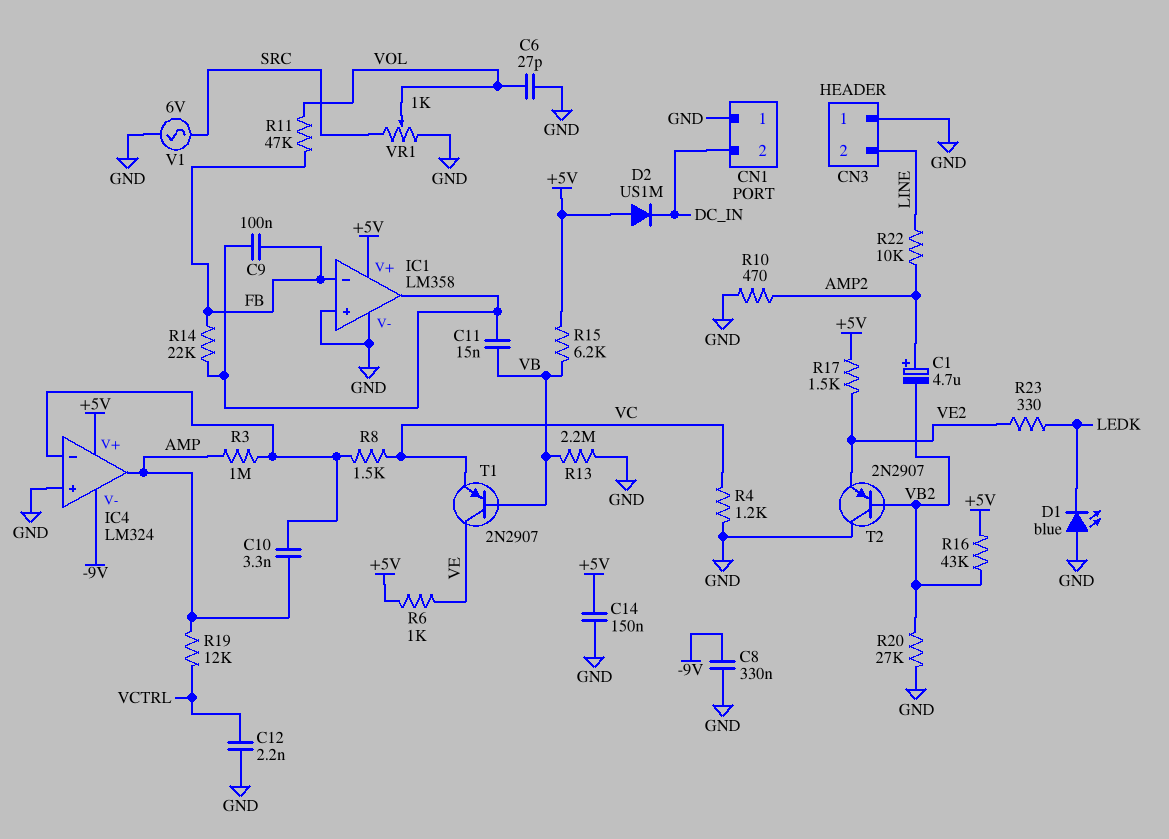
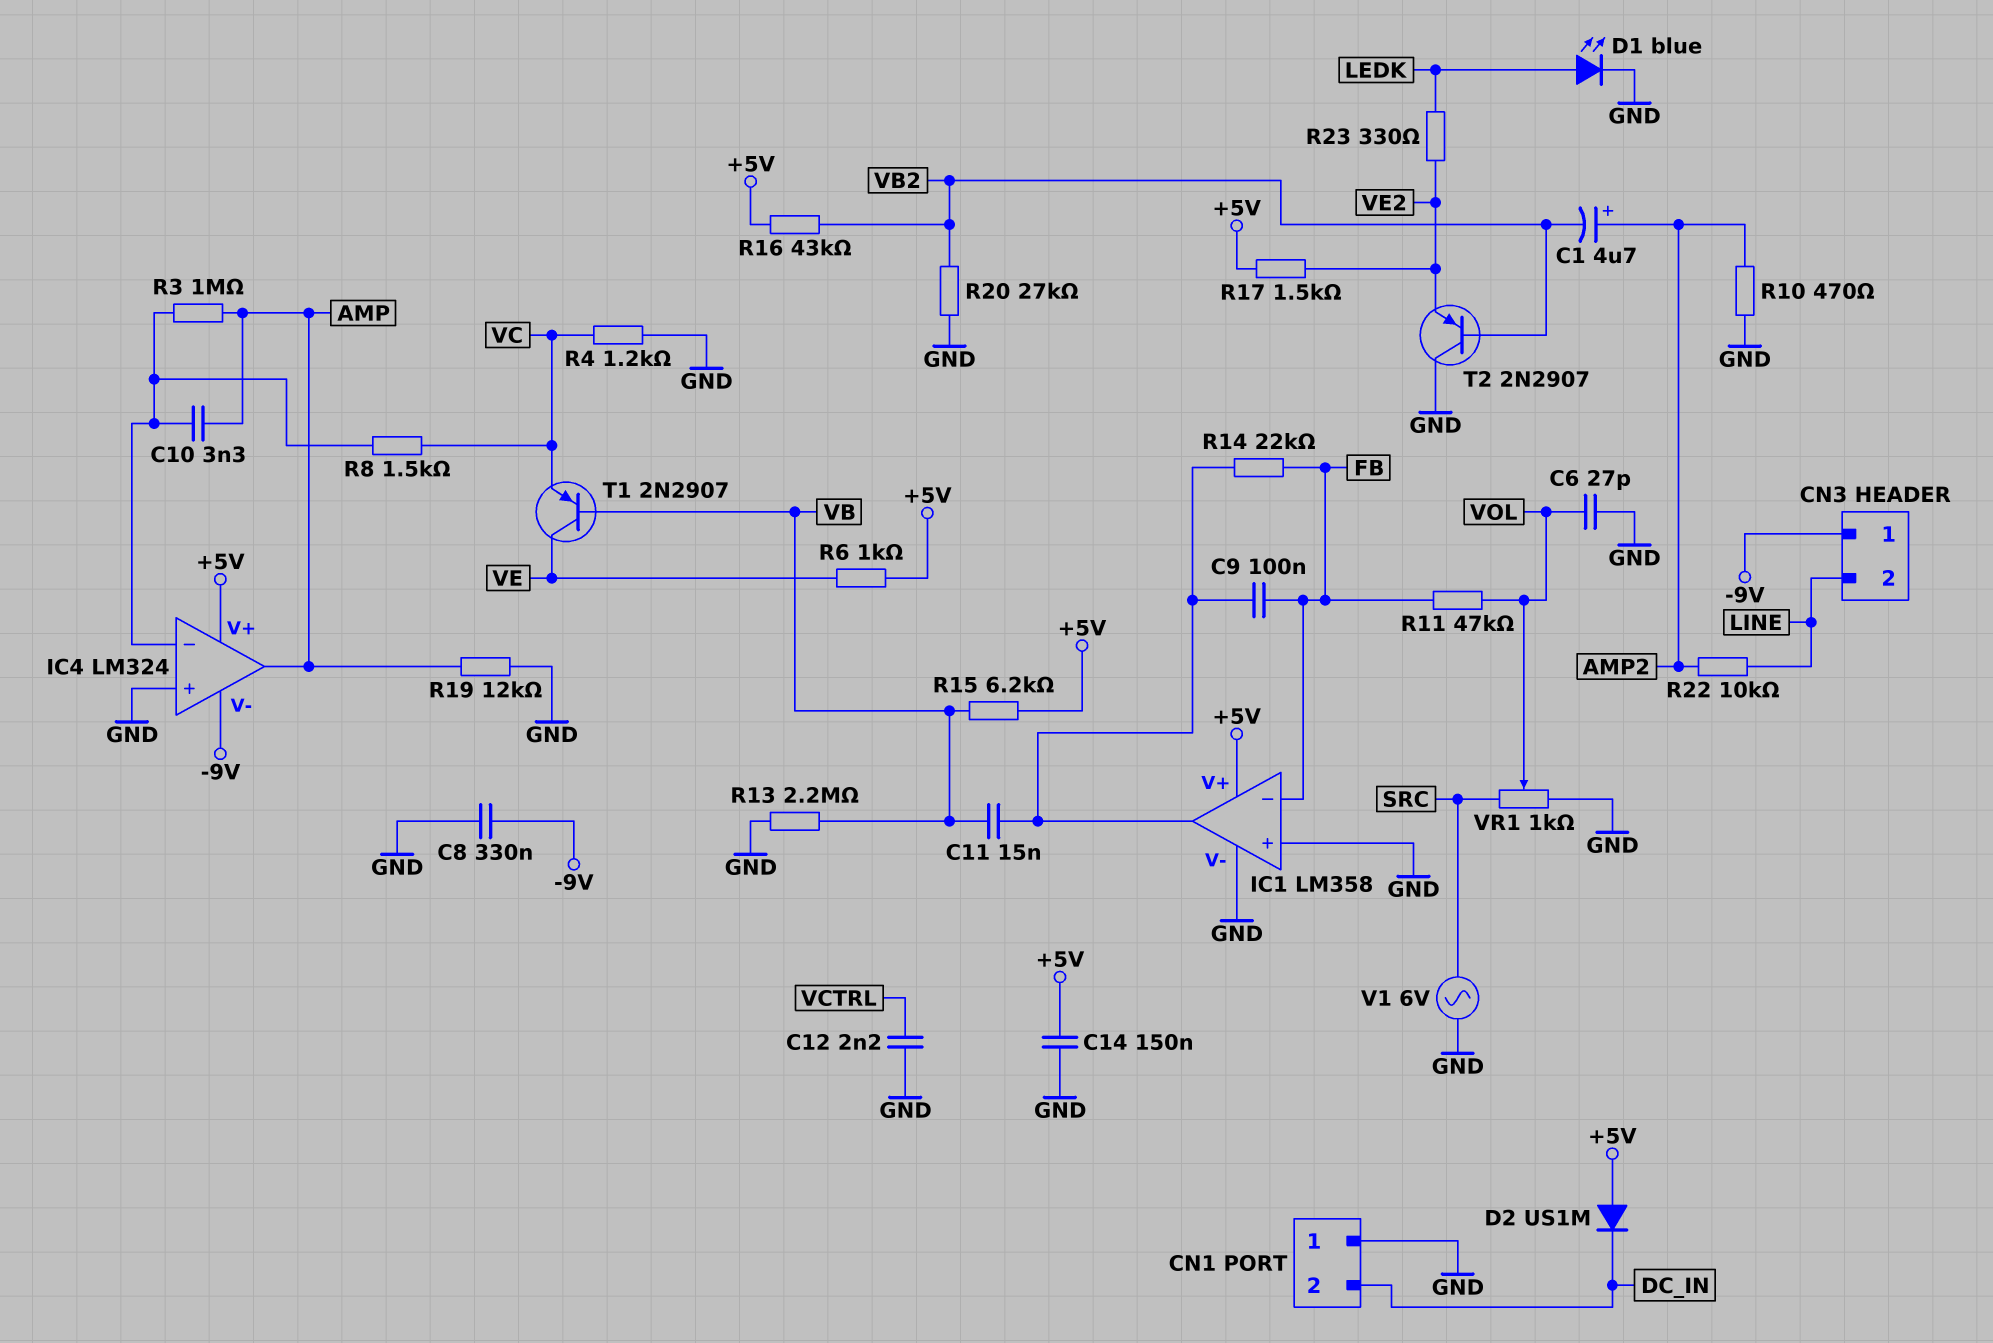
CN3 pin 1: GND -> -9V
D1: LED blue (A GND, K LEDK) -> LED blue (A LEDK, K GND)
R19: 12k (AMP, VCTRL) -> 12k (AMP, GND)

